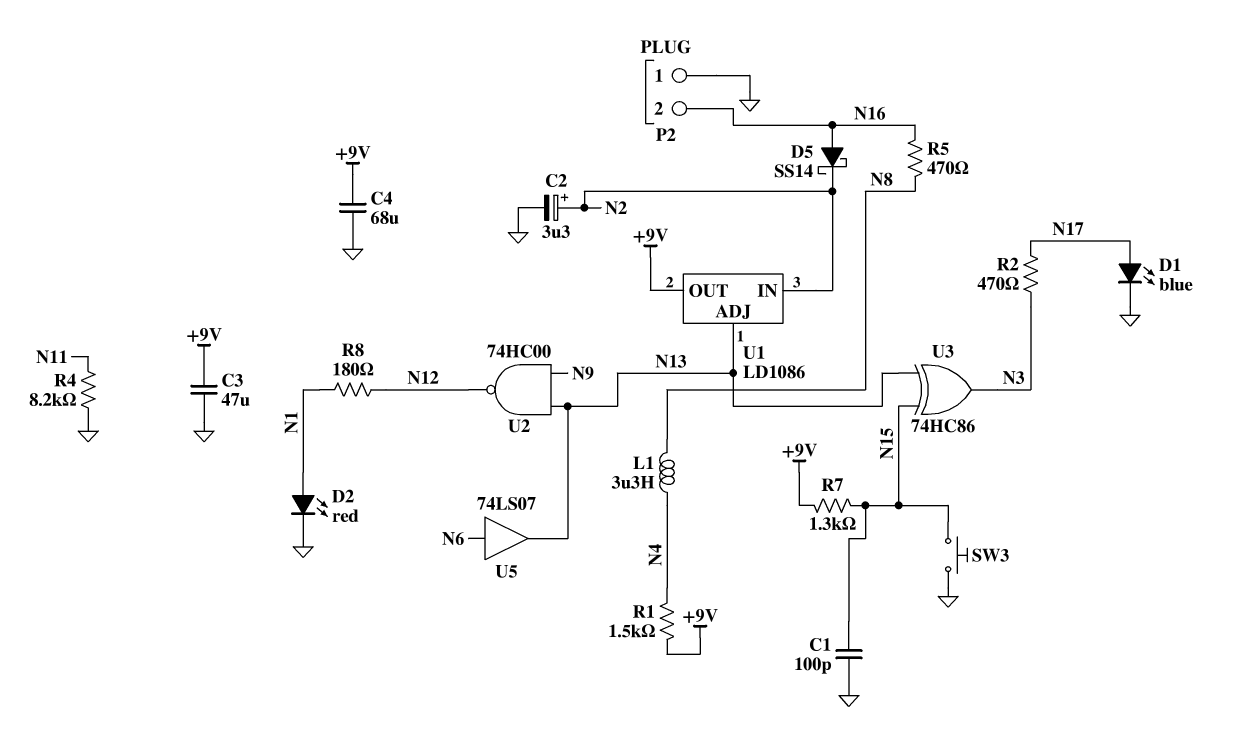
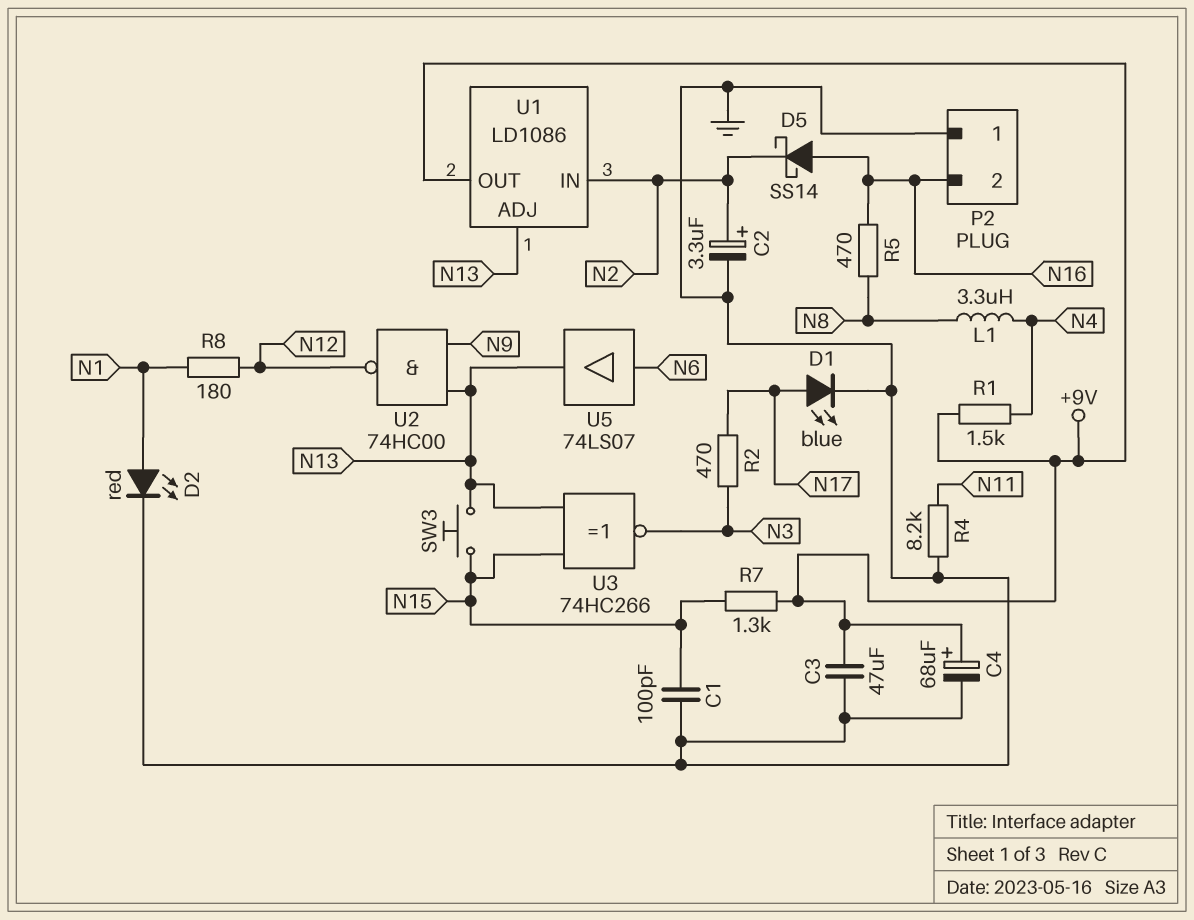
C4: 68uF (+9V, GND) -> 68uF (plus +9V, minus GND)
SW3: button (GND, N15) -> button (N13, N15)
U3: XOR 74HC86 (in N13, in N15, out N3) -> XNOR 74HC266 (in N13, in N15, out N3)

